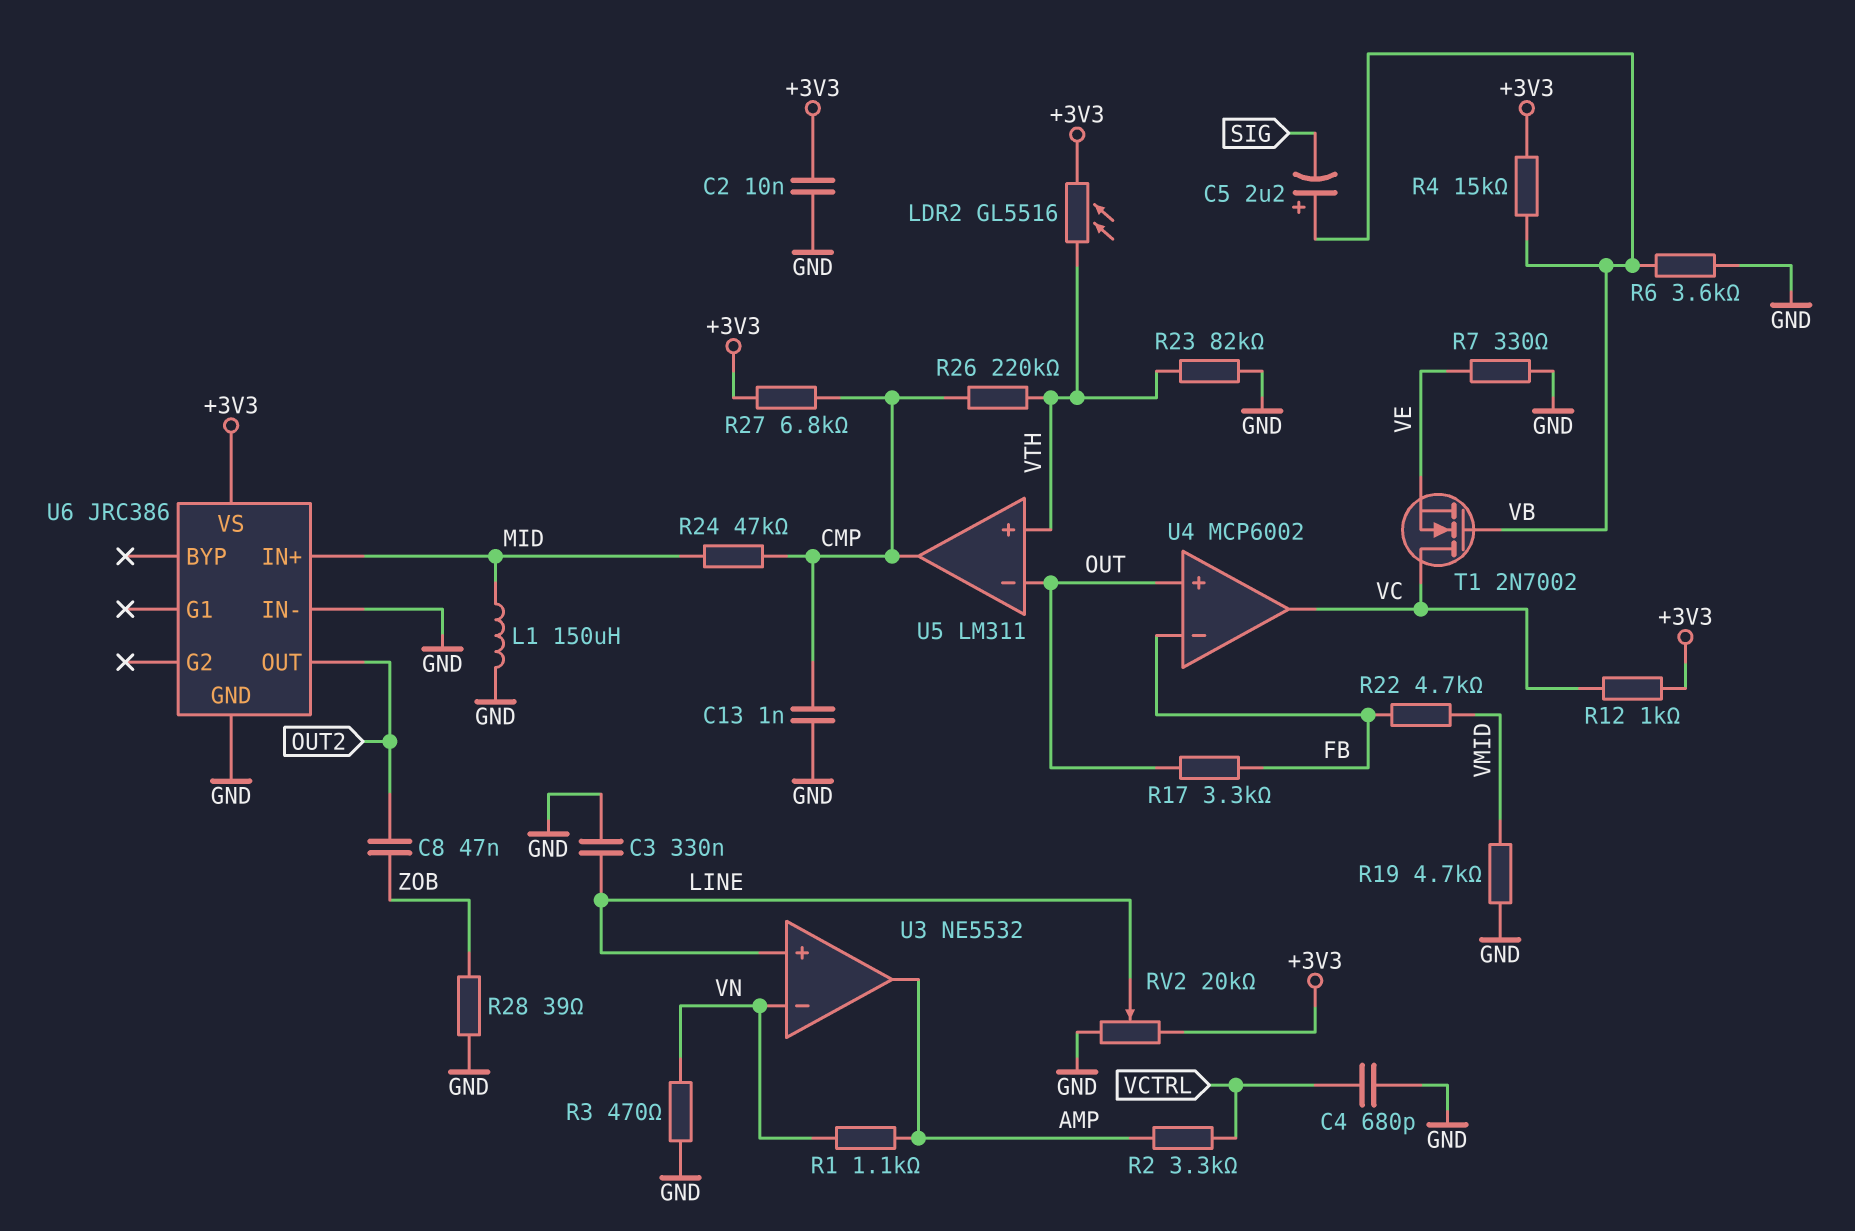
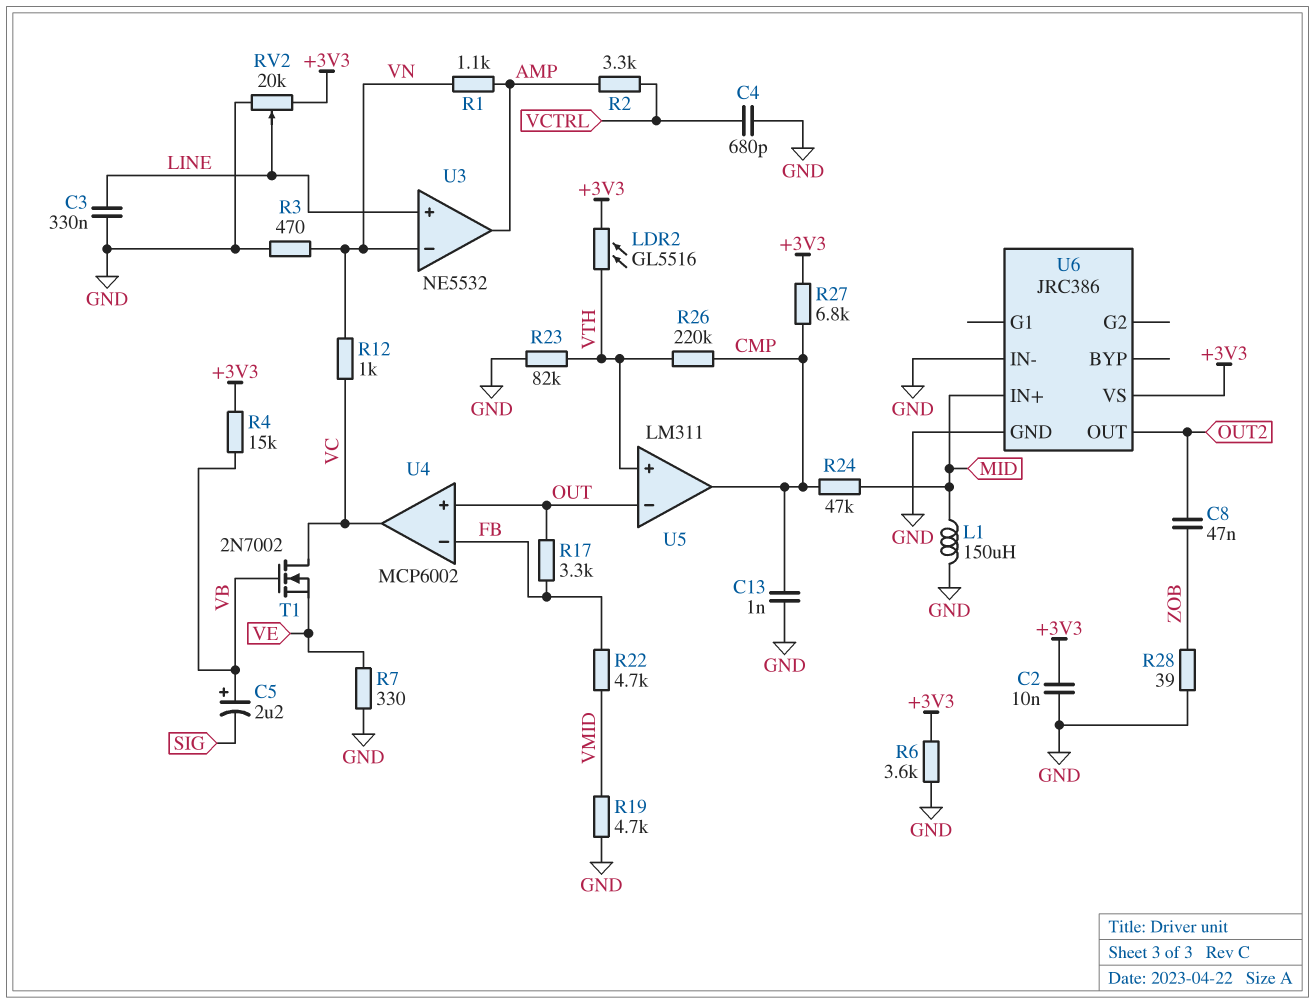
R6: 3.6k (GND, VB) -> 3.6k (+3V3, GND)
R12: 1k (+3V3, VC) -> 1k (VC, VN)

